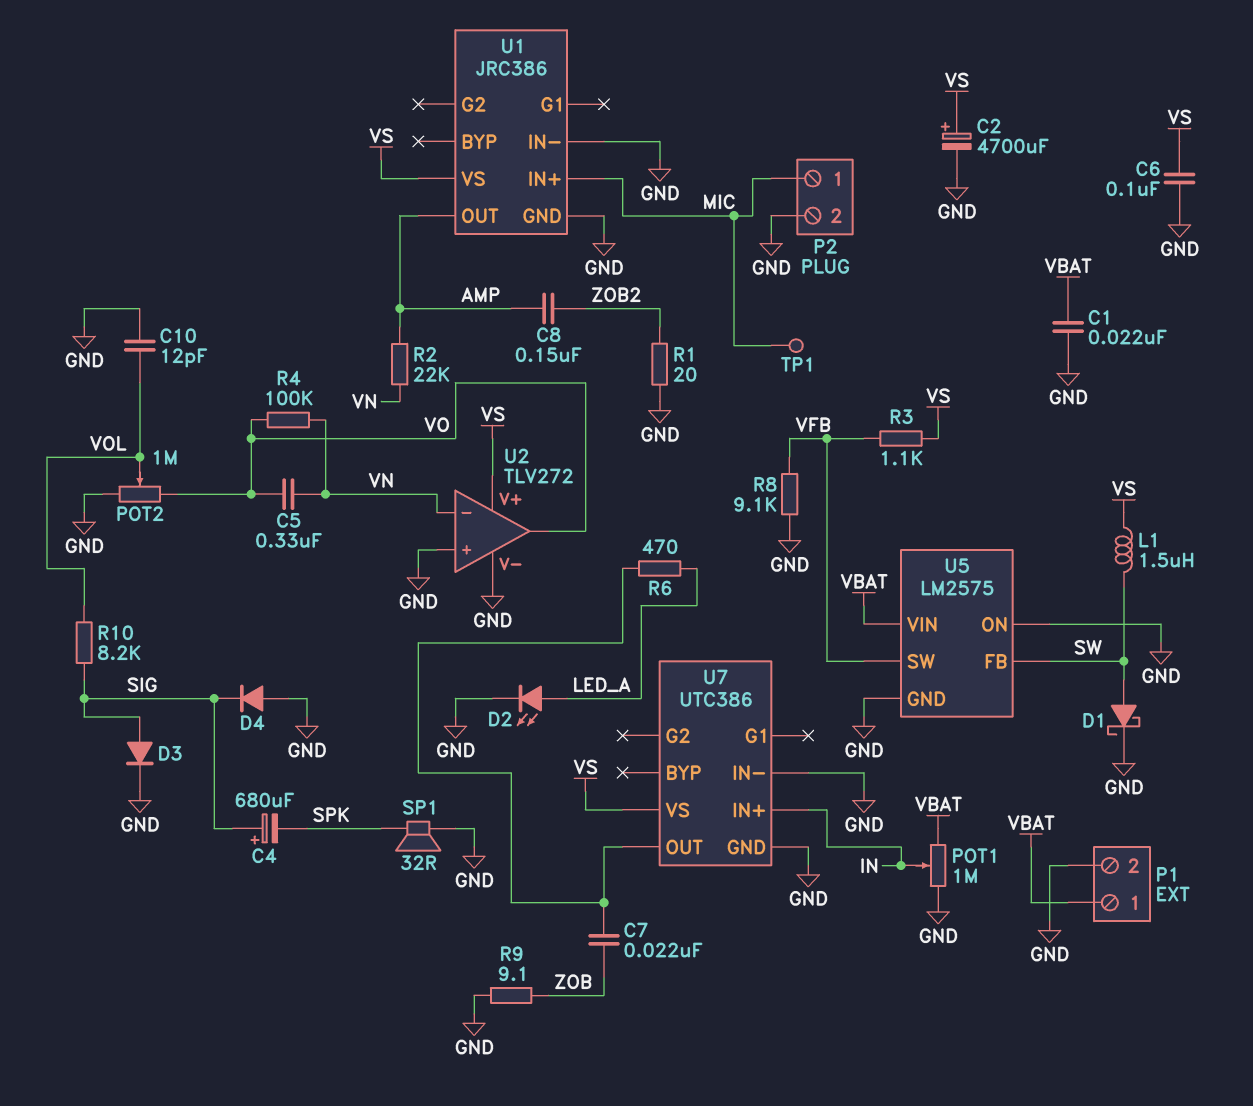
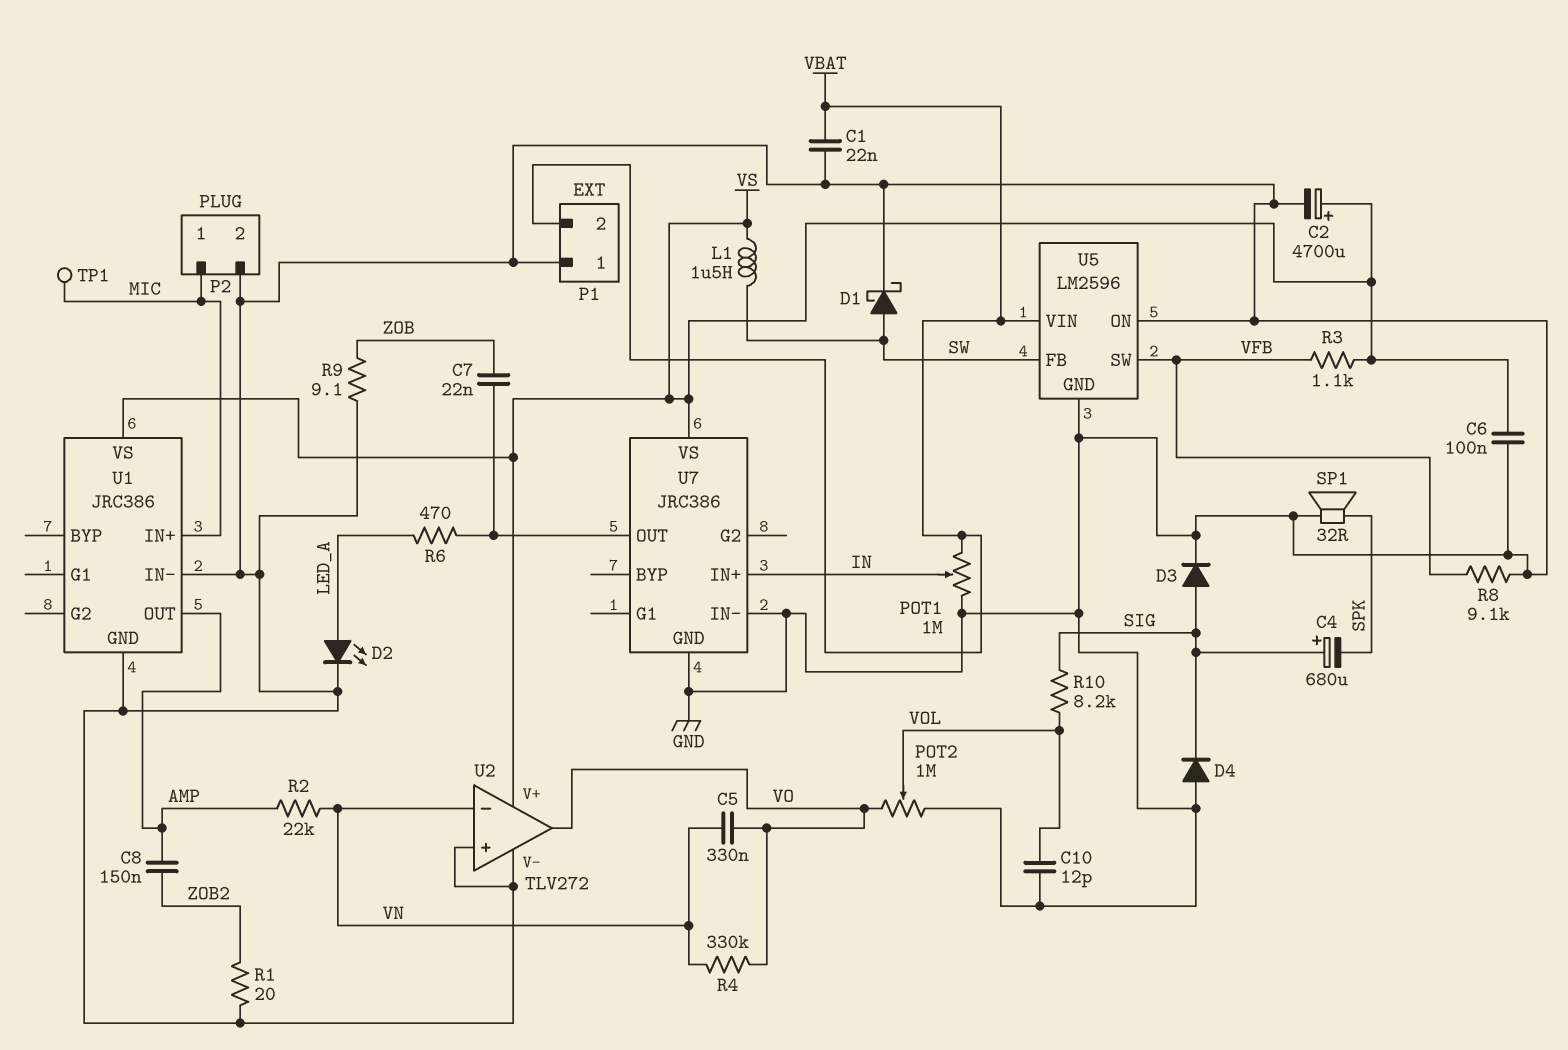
P1 pin 1: VBAT -> GND
P1 pin 2: GND -> VBAT
R4: 100k (VN, VO) -> 330k (VN, VO)
U5: LM2575 -> LM2596
U7: UTC386 -> JRC386

